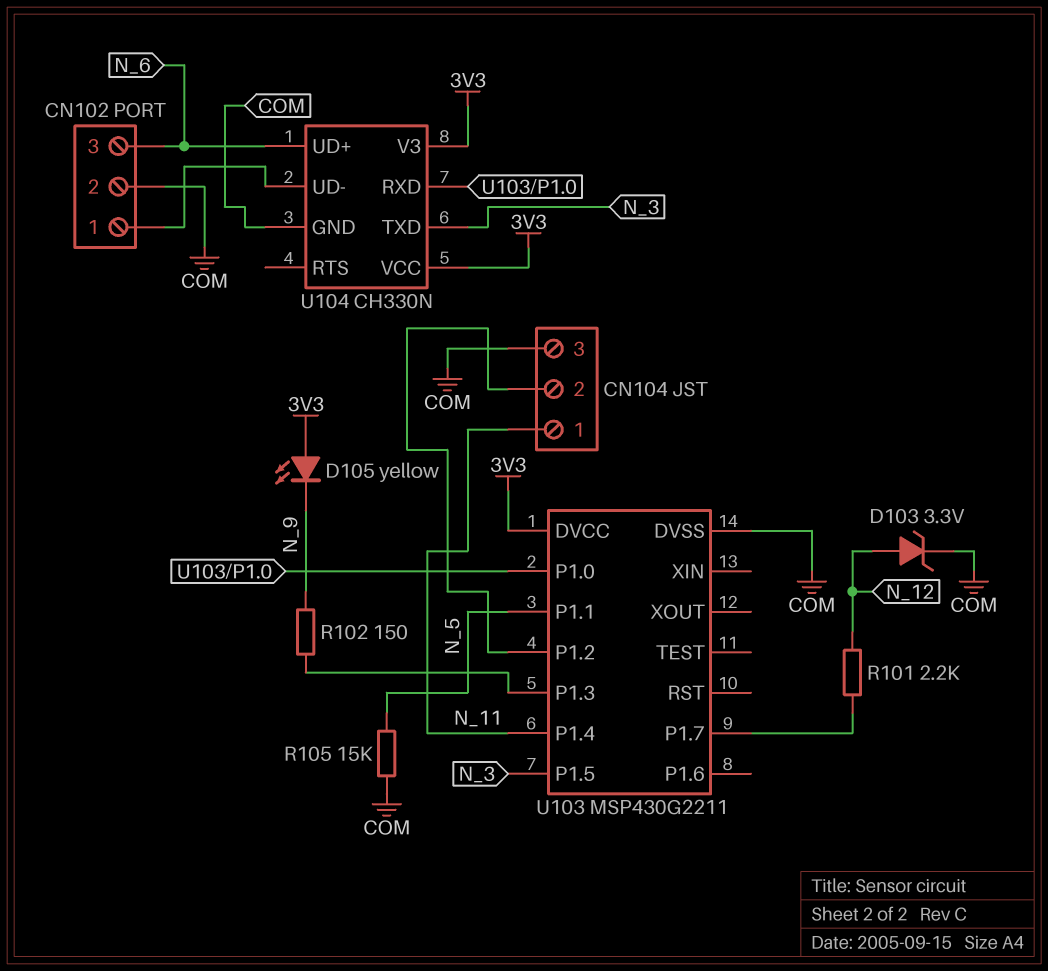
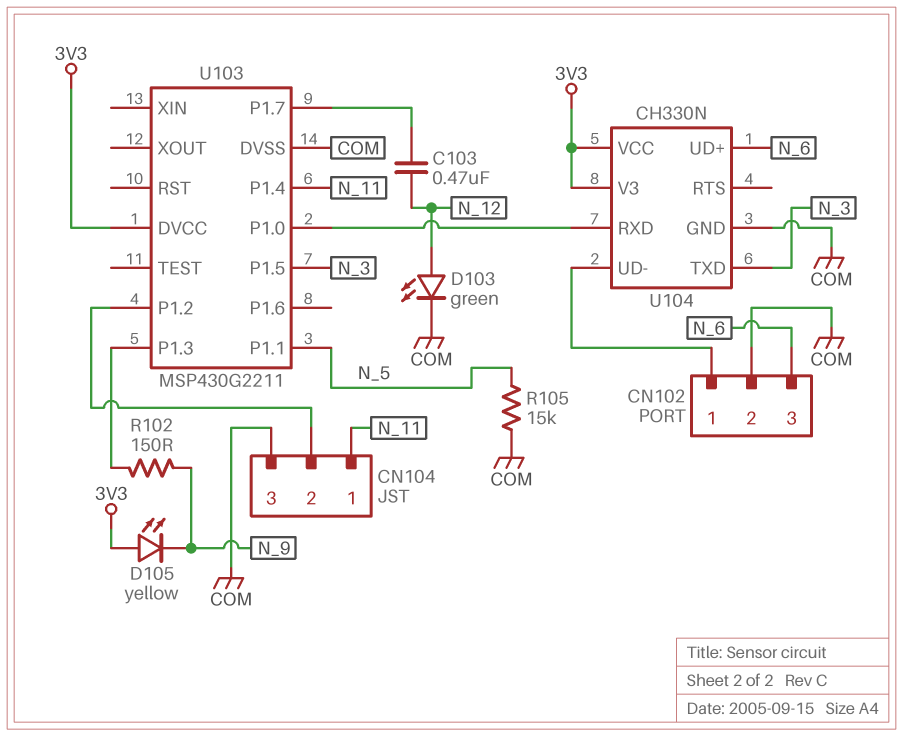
C103: none -> 470nF (N_12, U103/P1.7)
D103: zener 3.3V (A N_12, K COM) -> LED green (A N_12, K COM)
R101: 2.2k (N_12, U103/P1.7) -> none

